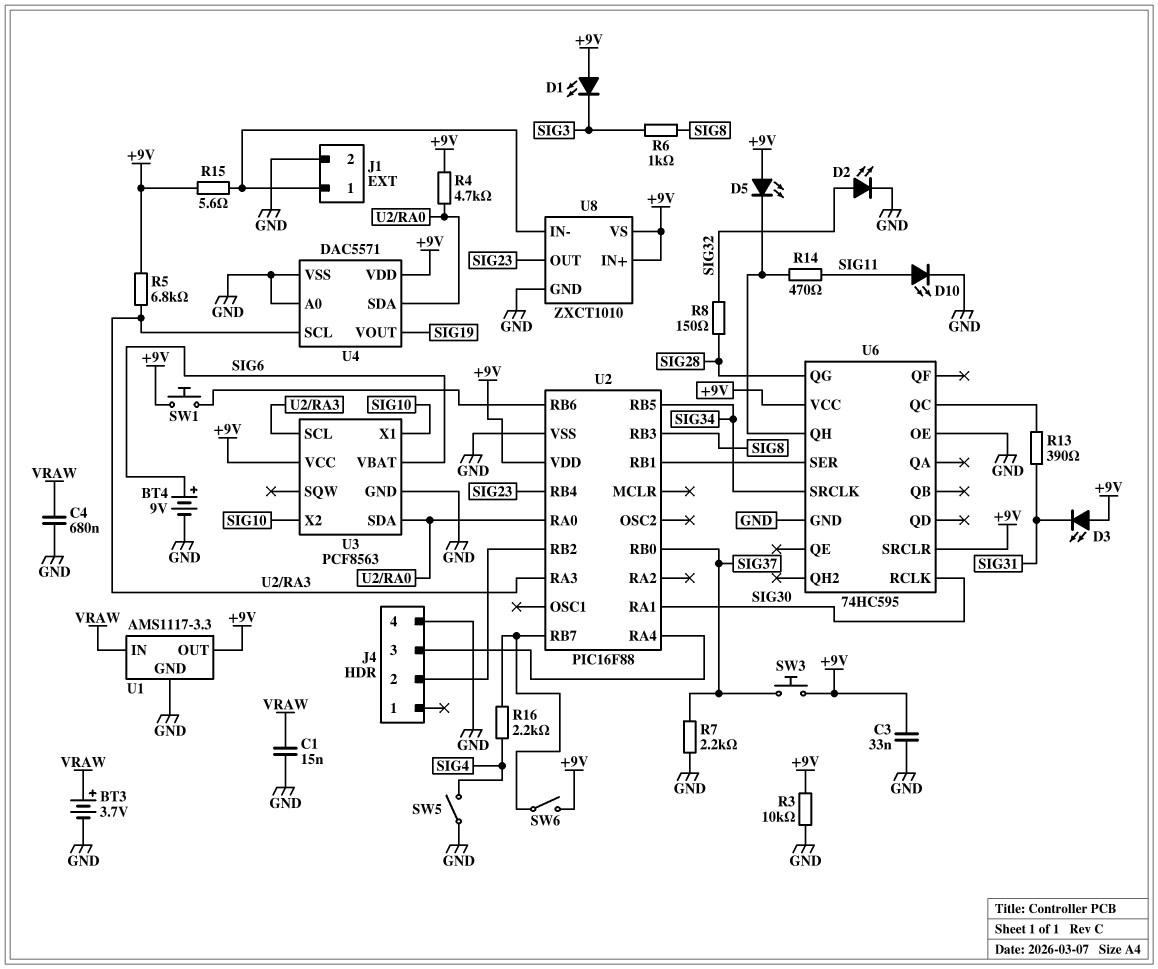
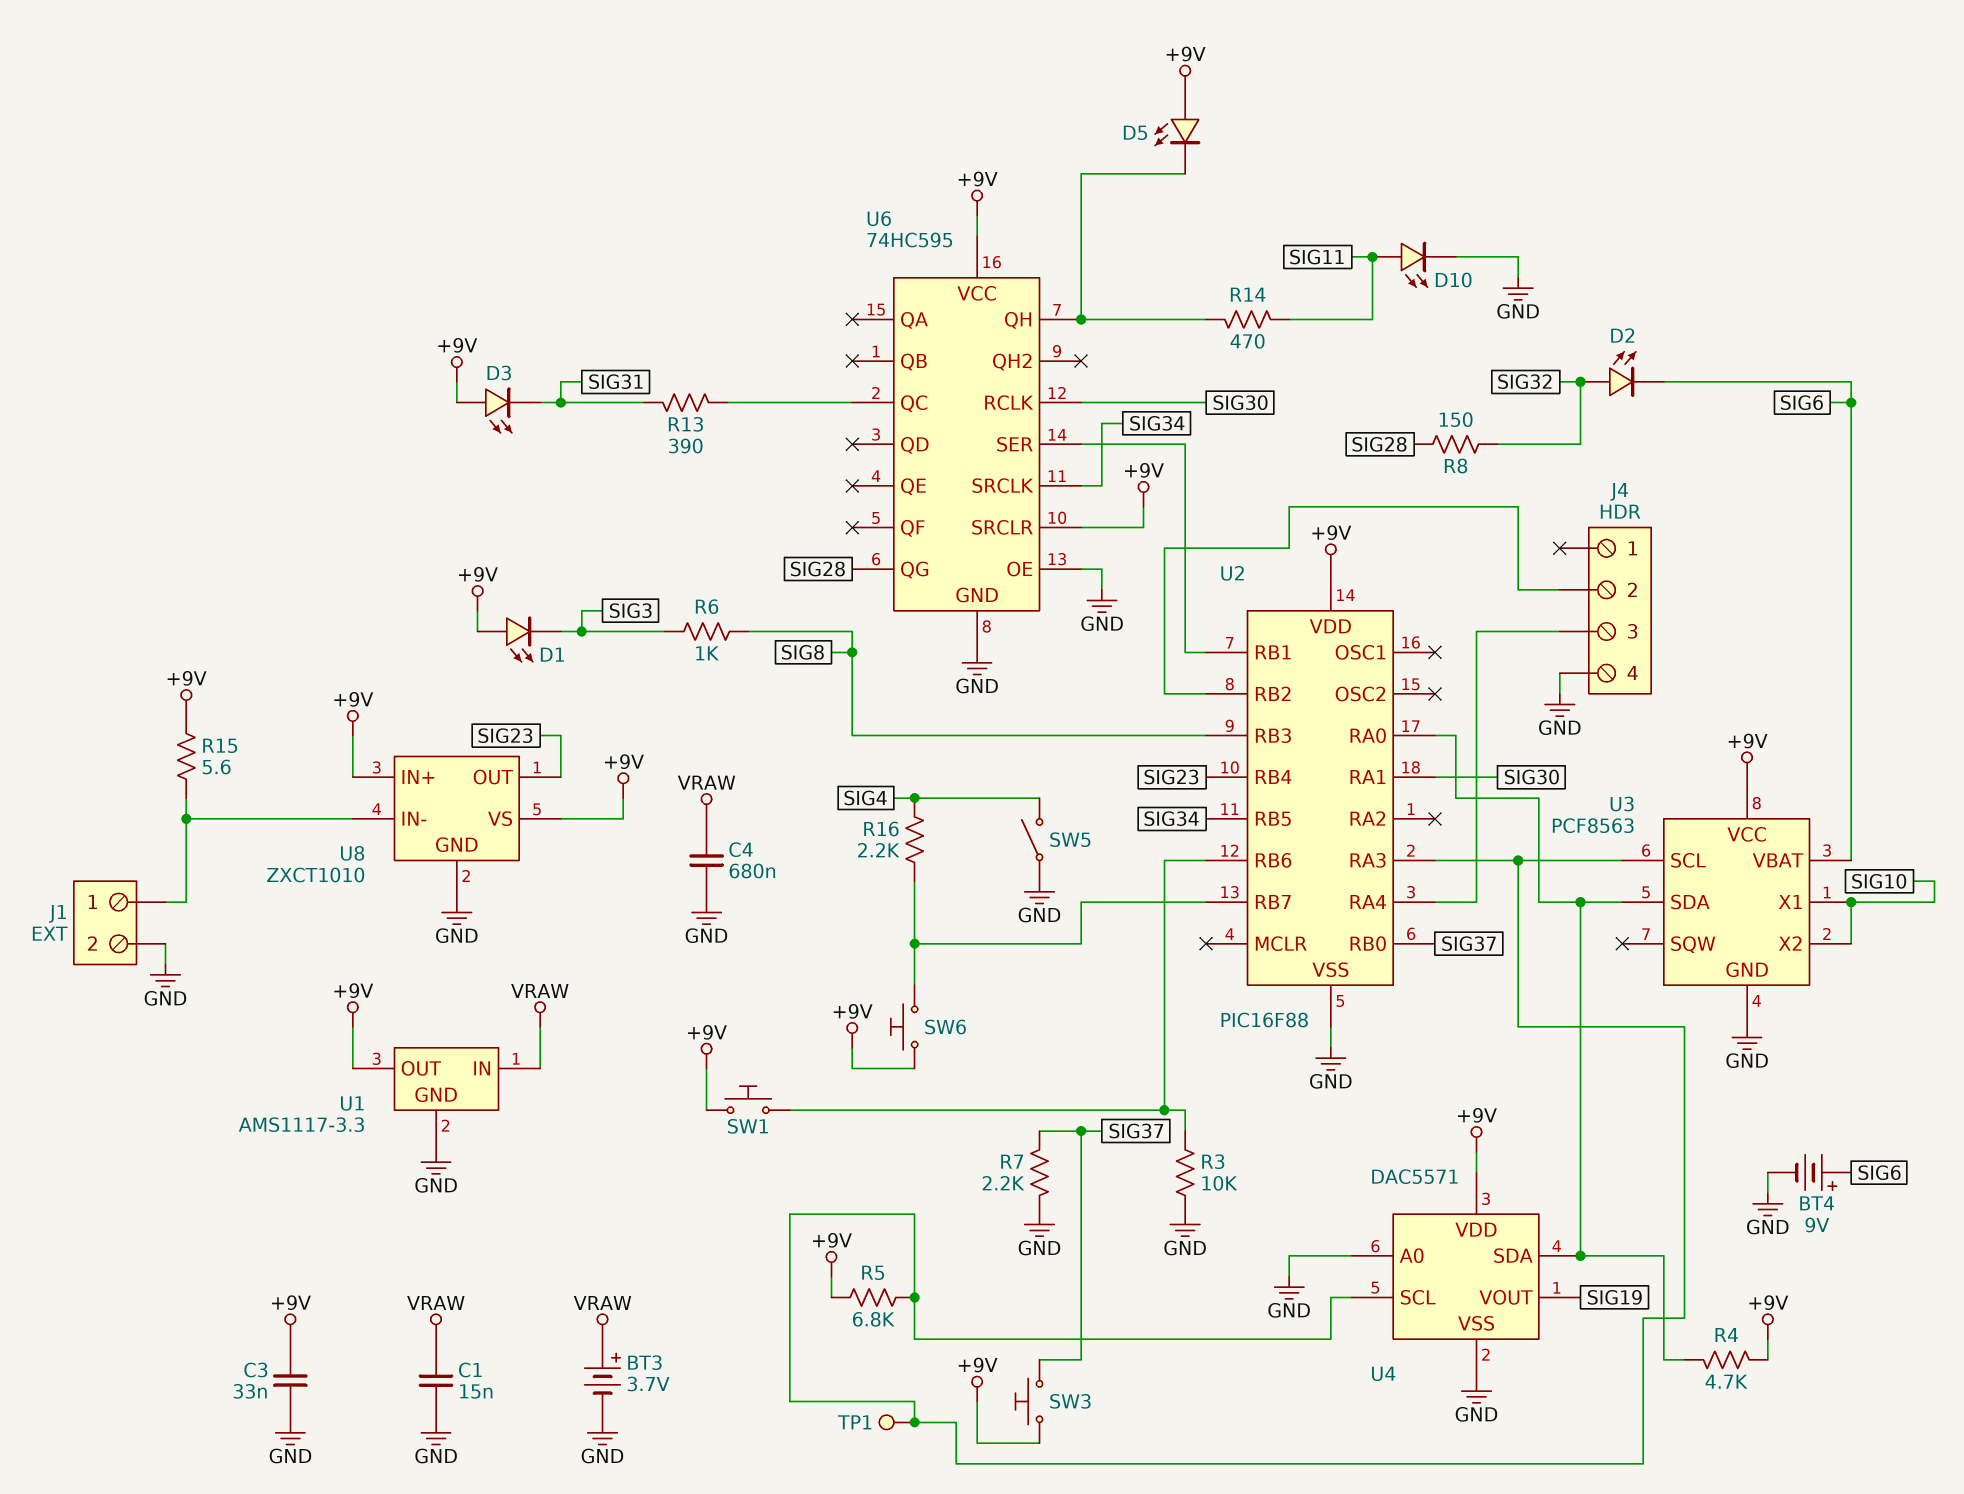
D2: LED (A SIG32, K GND) -> LED (A SIG32, K SIG6)
R3: 10k (+9V, GND) -> 10k (GND, U2/RB6)
SW6: switch (+9V, U2/RB7) -> button (+9V, U2/RB7)
TP1: none -> test point (U2/RA3)

